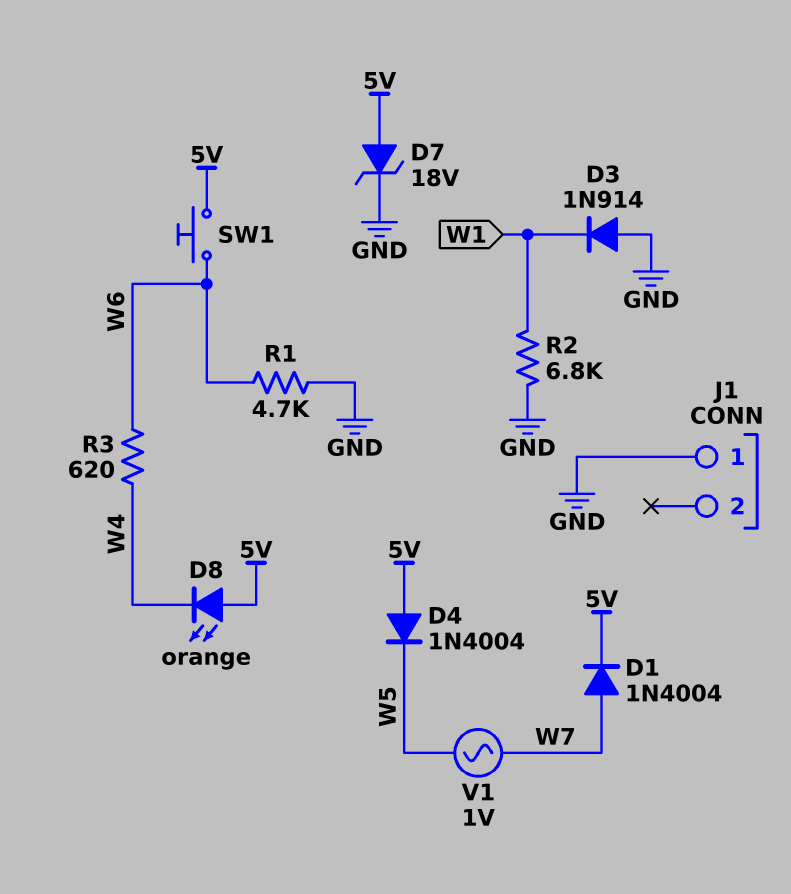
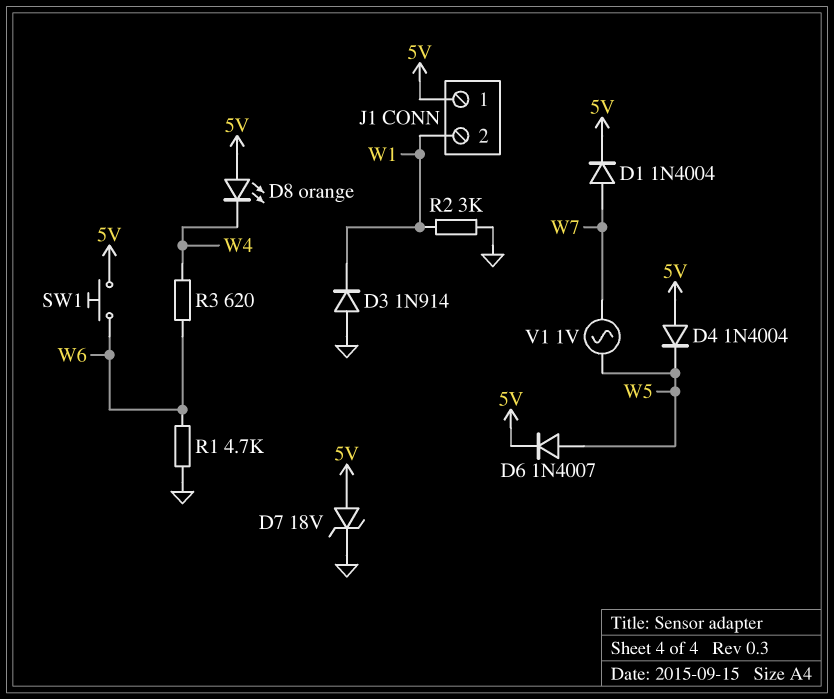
D6: none -> diode 1N4007 (A W5, K 5V)
J1 pin 1: GND -> 5V
J1 pin 2: none -> W1
R2: 6.8k (GND, W1) -> 3k (GND, W1)

